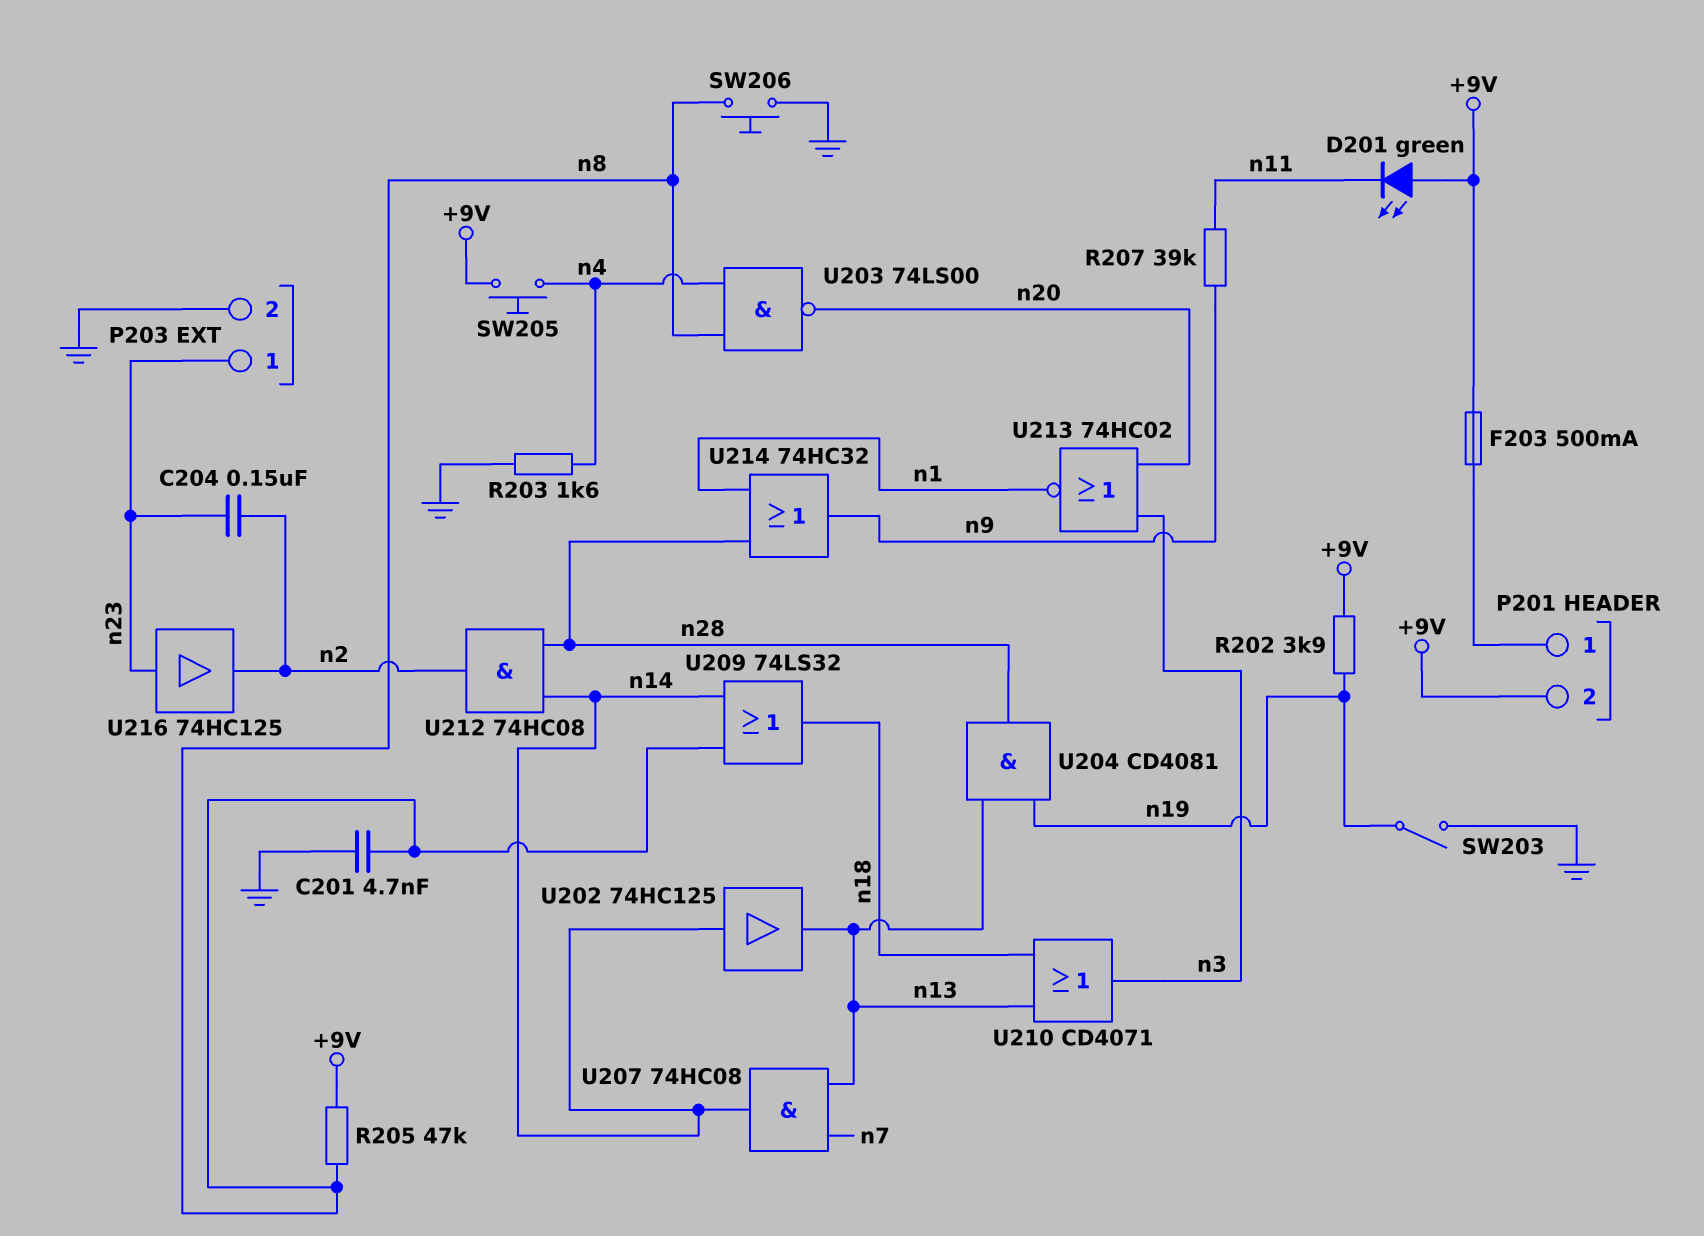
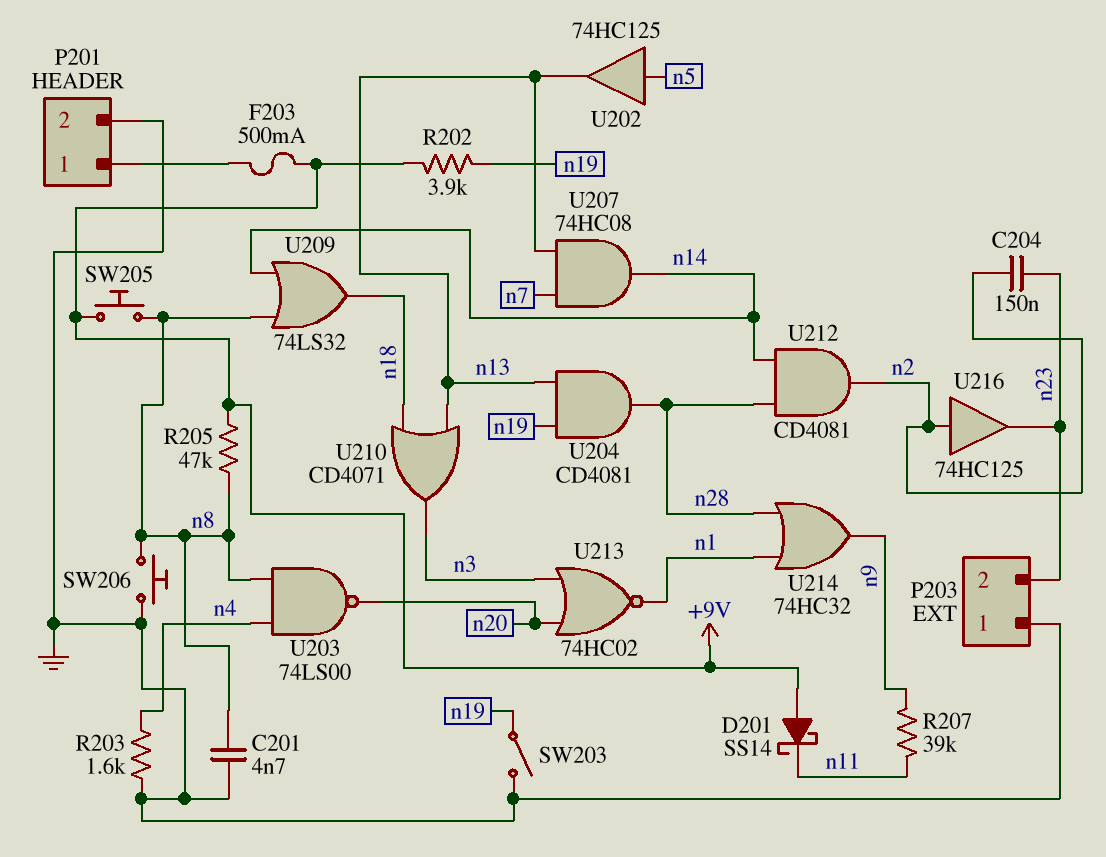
D201: LED green (A +9V, K n11) -> schottky SS14 (A +9V, K n11)
P201 pin 2: +9V -> GND
P203 pin 1: n23 -> GND
P203 pin 2: GND -> n23
SW205: button (+9V, n4) -> button (+9V, n8)
U202: buffer 74HC125 (in n14, out n13) -> buffer 74HC125 (in n5, out n13)
U212: AND 74HC08 (in n14, in n28, out n2) -> AND CD4081 (in n14, in n28, out n2)
U216: buffer 74HC125 (in n23, out n2) -> buffer 74HC125 (in n2, out n23)

